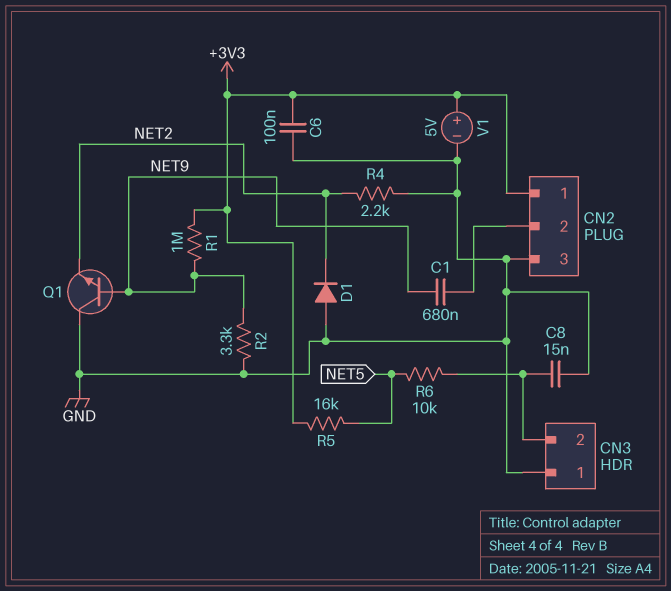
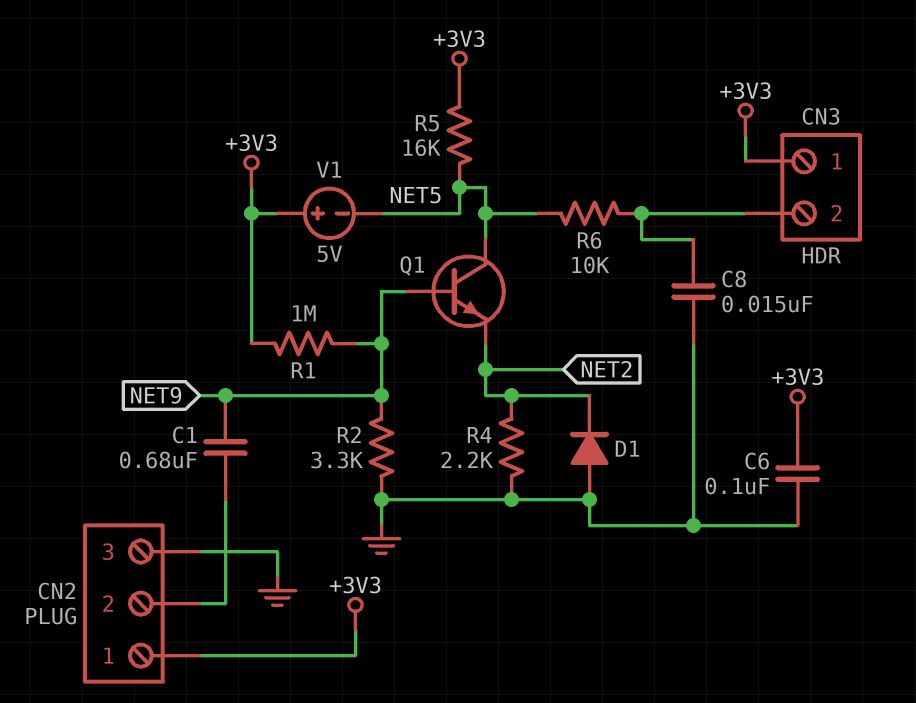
CN3 pin 1: GND -> +3V3
Q1: NPN (B NET9, C GND, E NET2) -> NPN (B NET9, C NET5, E NET2)
V1: 5V (plus +3V3, minus GND) -> 5V (plus +3V3, minus NET5)

